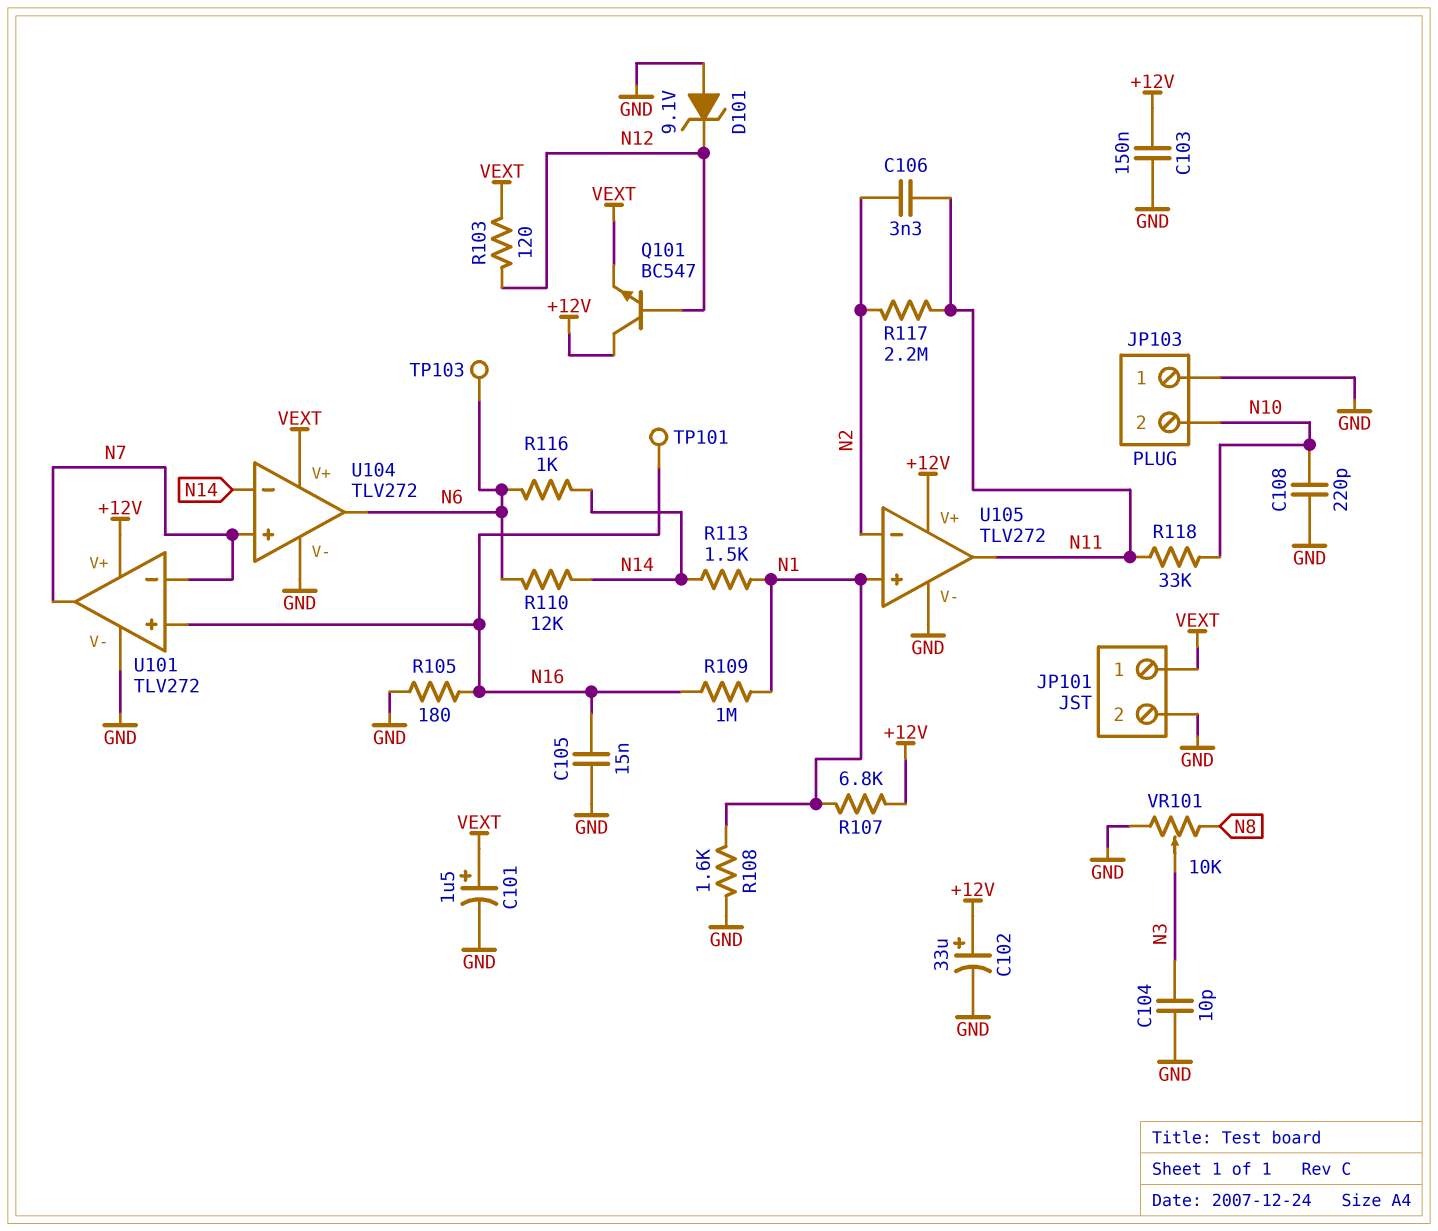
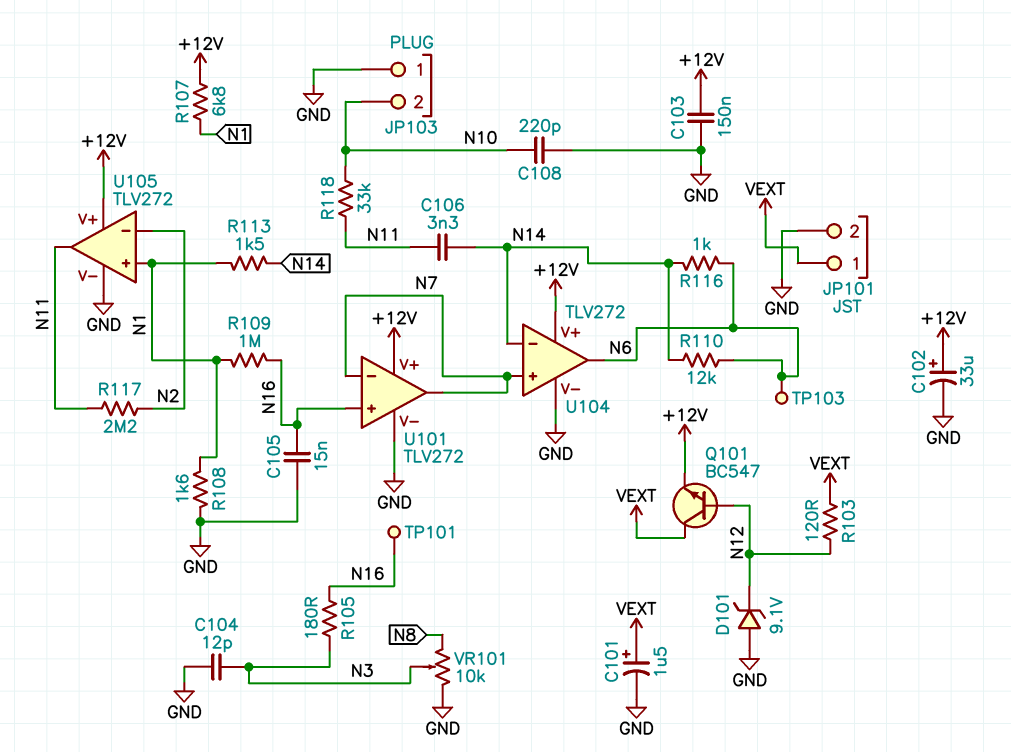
C104: 10pF (GND, N3) -> 12pF (GND, N3)
C106: 3.3nF (N2, N11) -> 3.3nF (N11, N14)
Q101: NPN BC547 (B N12, C +12V, E VEXT) -> NPN BC547 (B N12, C VEXT, E +12V)
R105: 180 (GND, N16) -> 180 (N3, N16)
U104 pin V+: VEXT -> +12V

